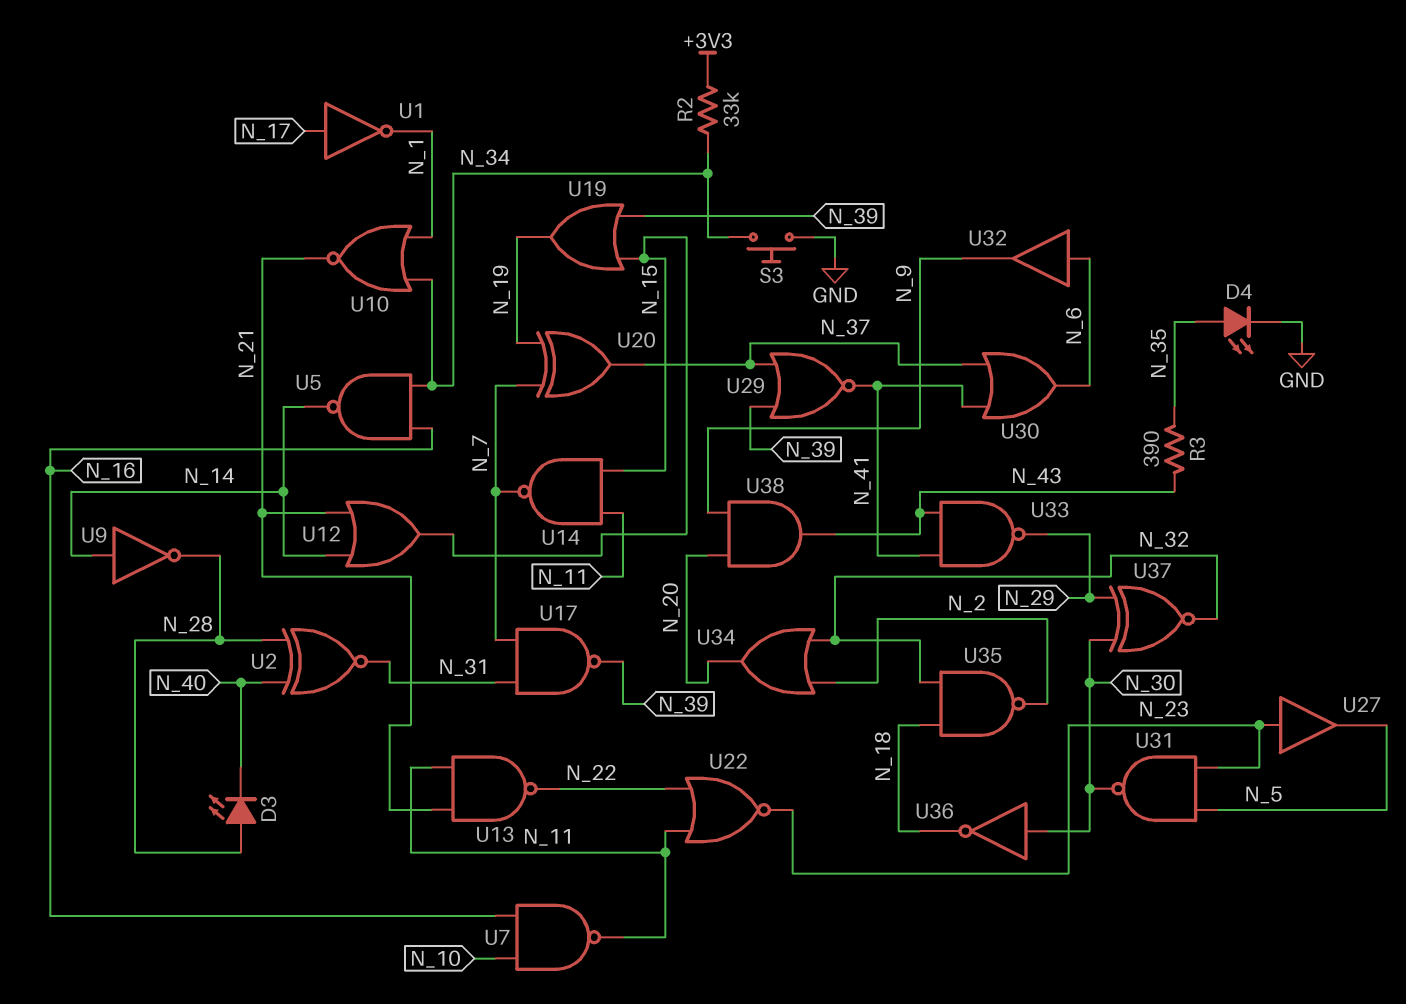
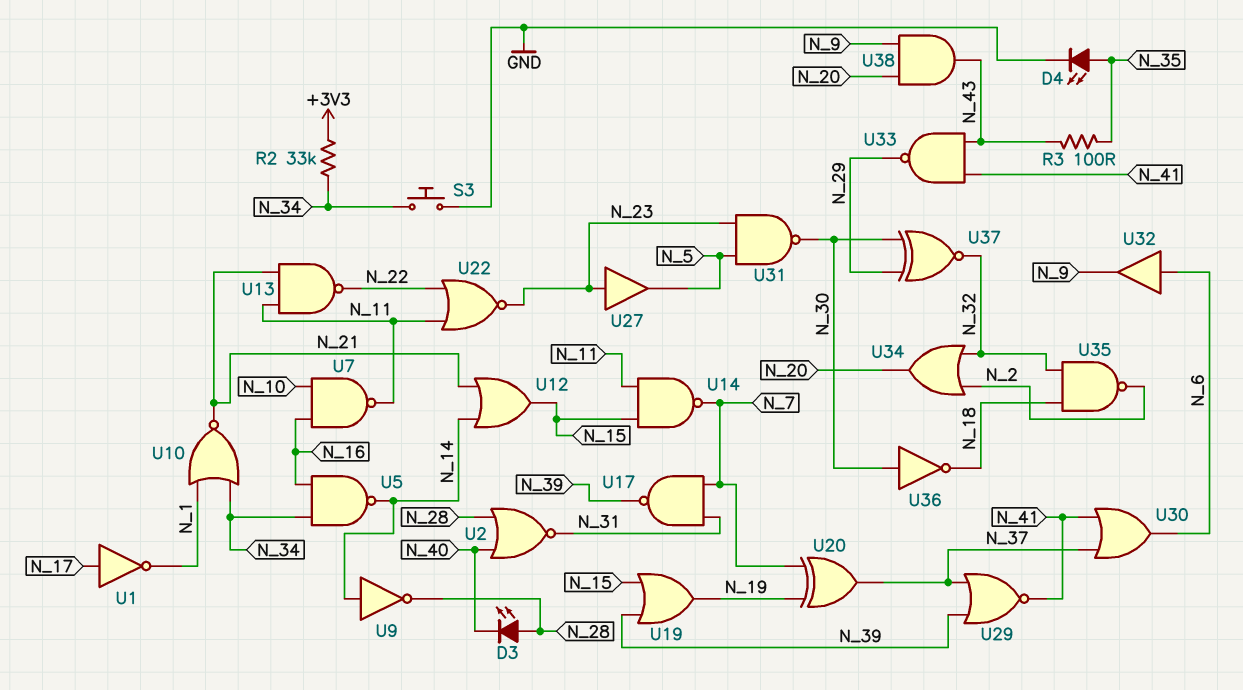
R3: 390 (N_35, N_43) -> 100 (N_35, N_43)
U2: XNOR (in N_28, in N_40, out N_31) -> NOR (in N_28, in N_40, out N_31)

